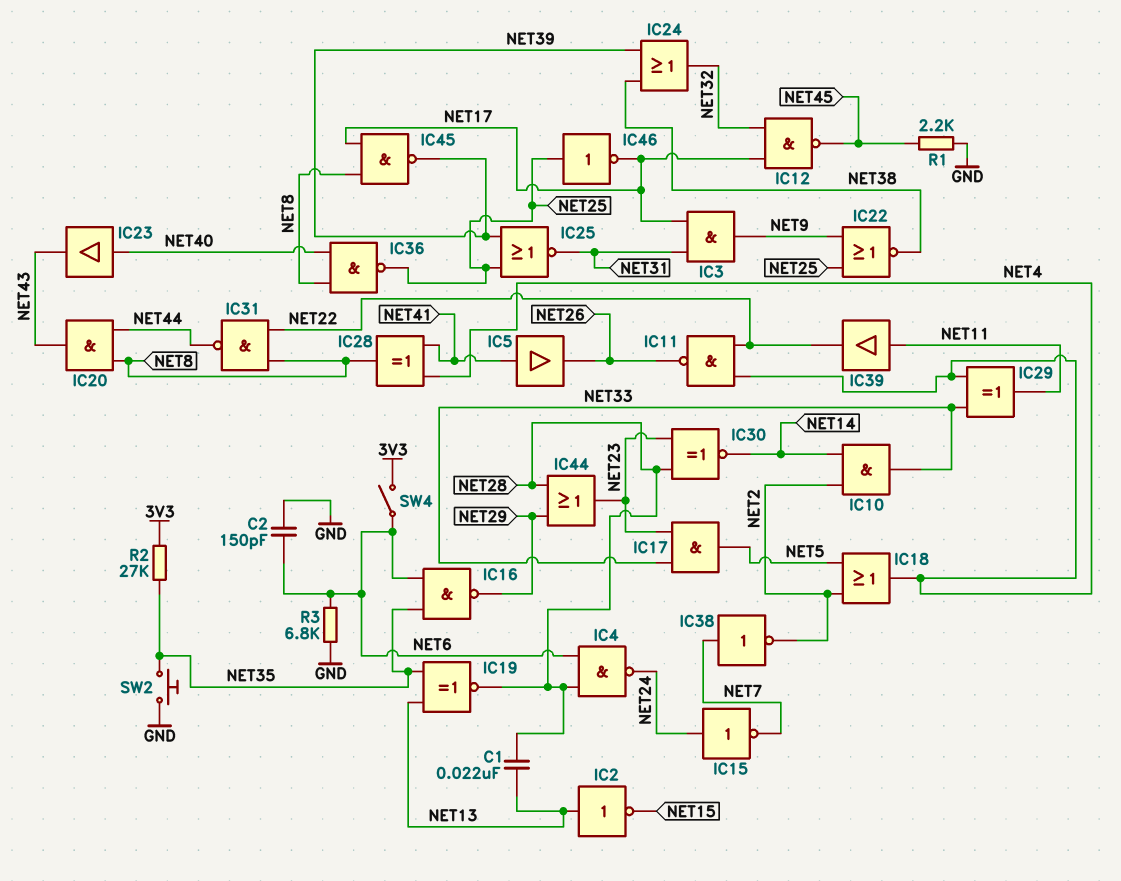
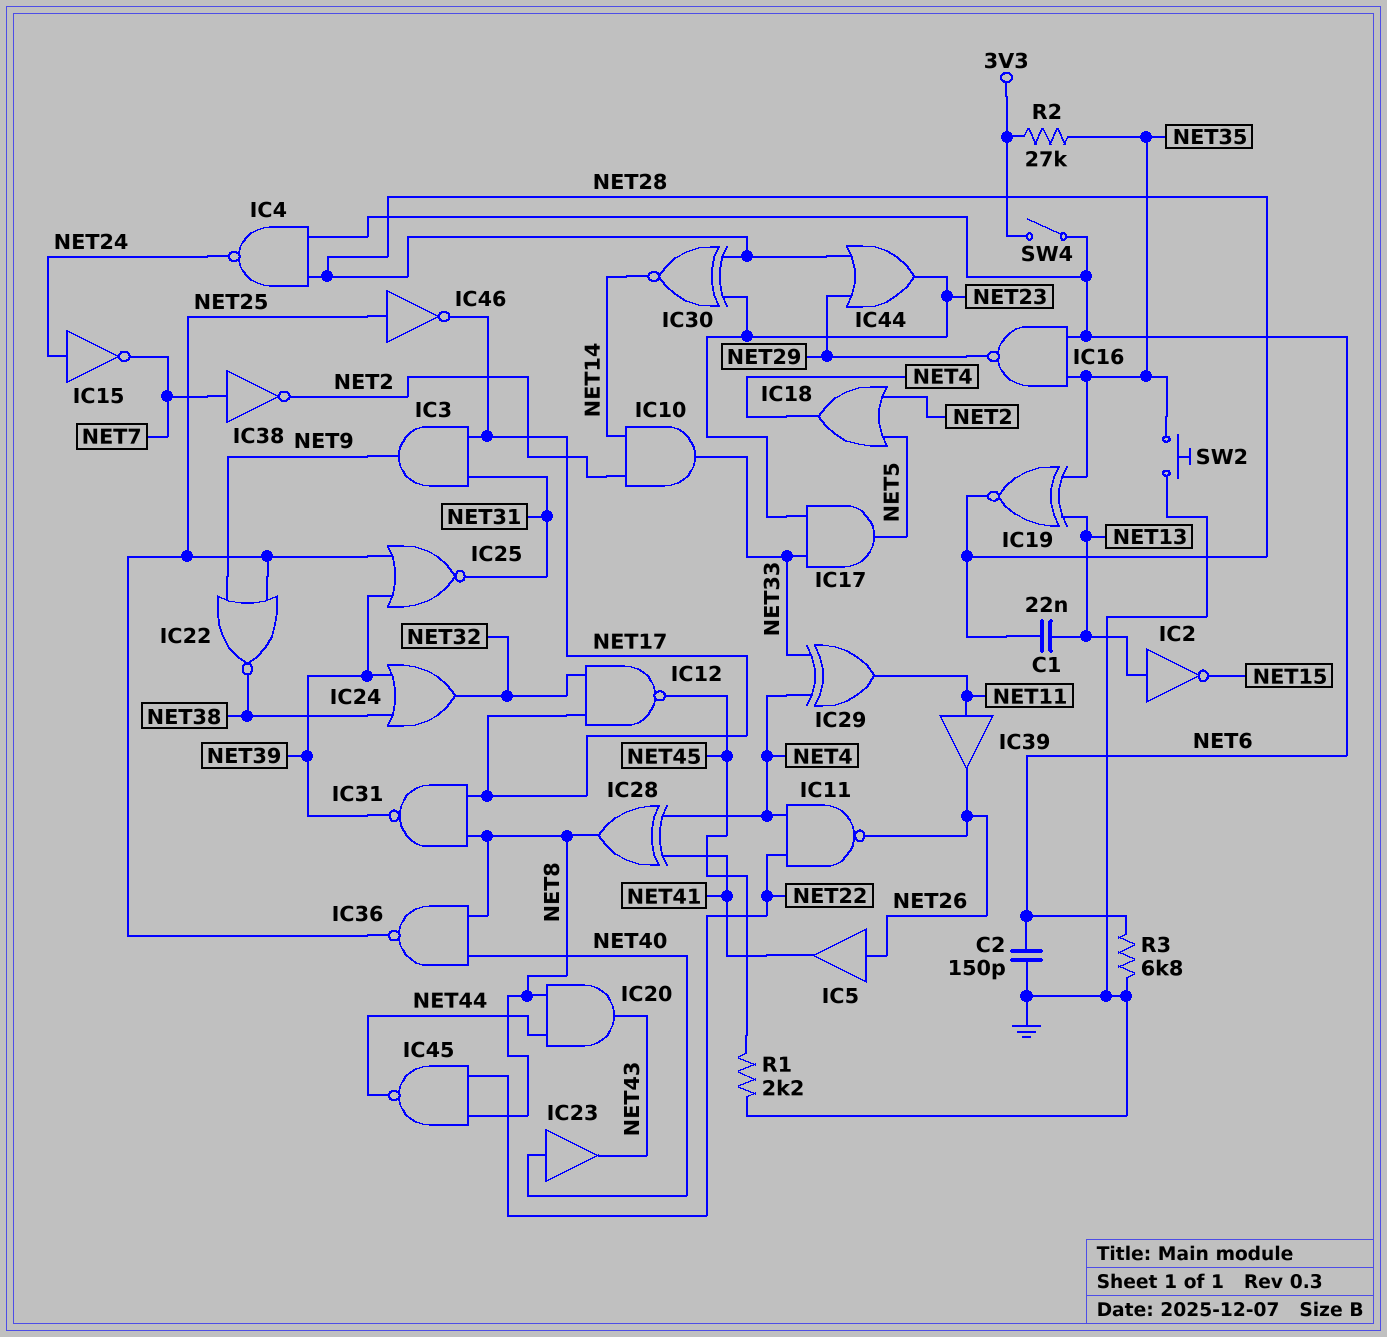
IC5: buffer (in NET41, out NET26) -> buffer (in NET26, out NET41)
IC31: NAND (in NET8, in NET22, out NET44) -> NAND (in NET8, in NET17, out NET39)
IC39: buffer (in NET11, out NET22) -> buffer (in NET11, out NET26)
IC45: NAND (in NET8, in NET17, out NET39) -> NAND (in NET8, in NET22, out NET44)

